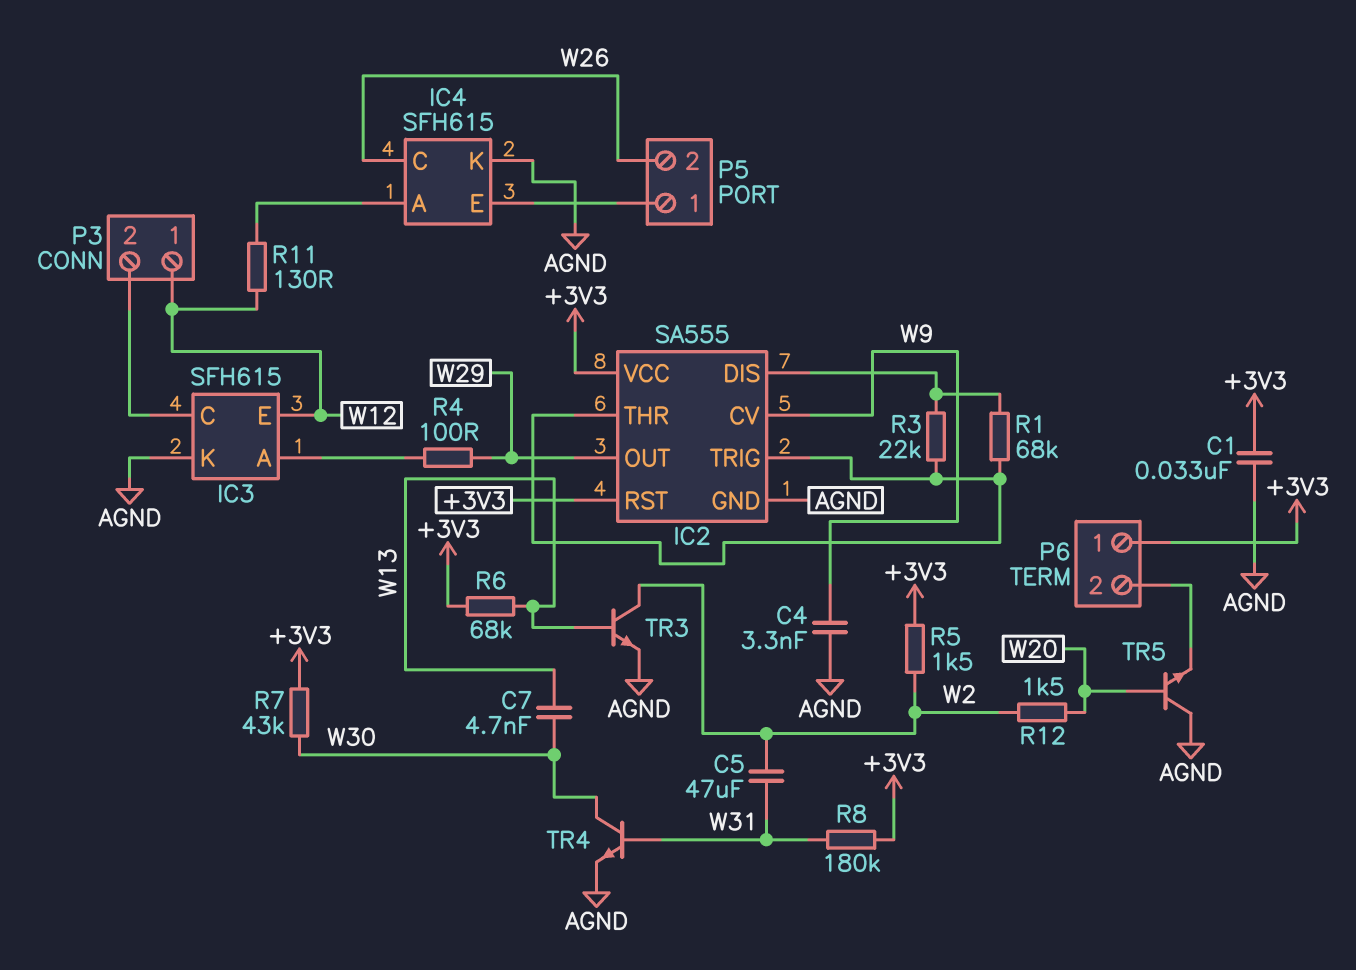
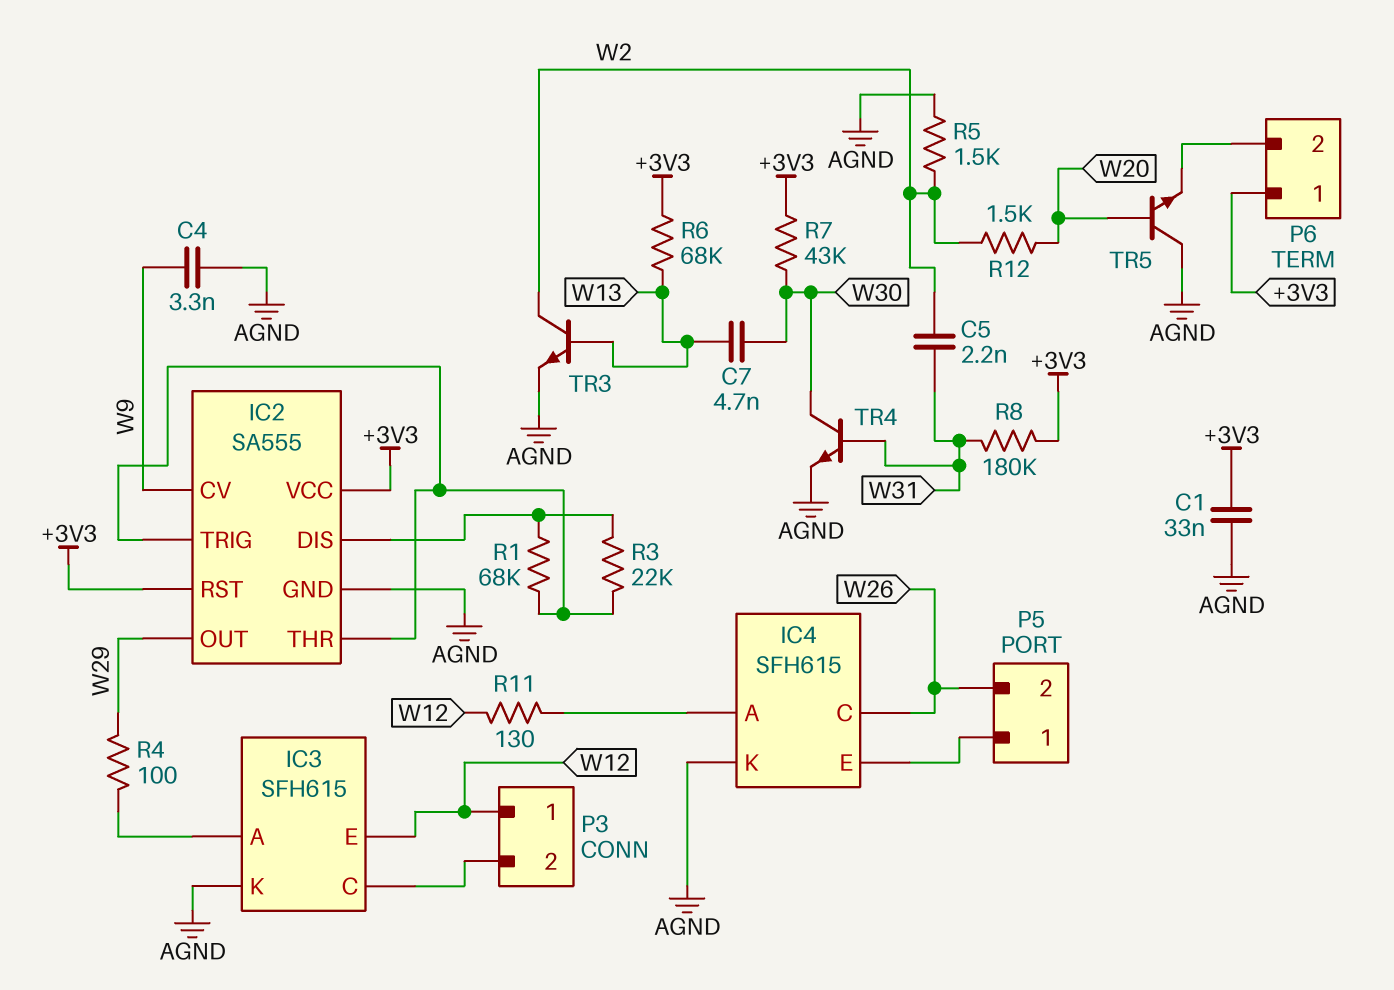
C5: 47uF (W2, W31) -> 2.2nF (W2, W31)
R5: 1.5k (+3V3, W2) -> 1.5k (AGND, W2)

